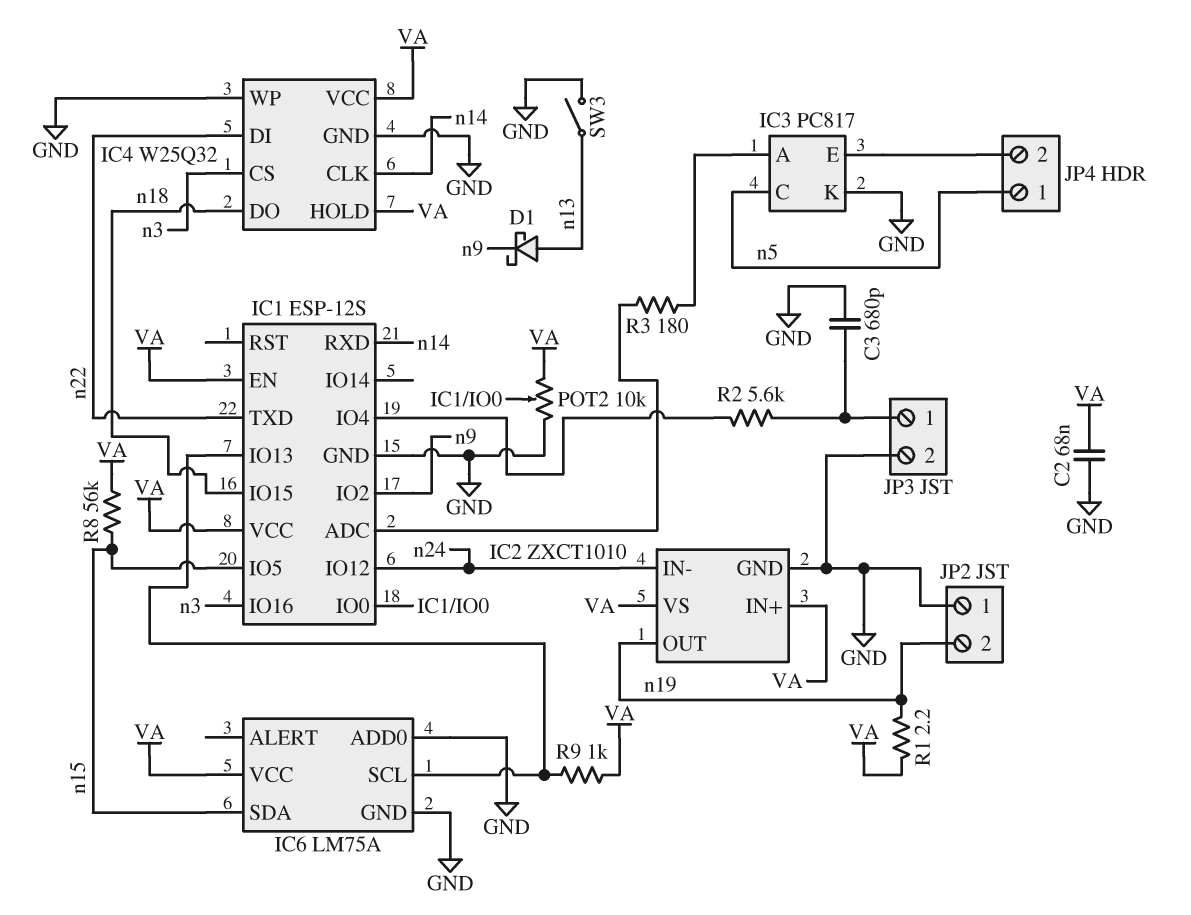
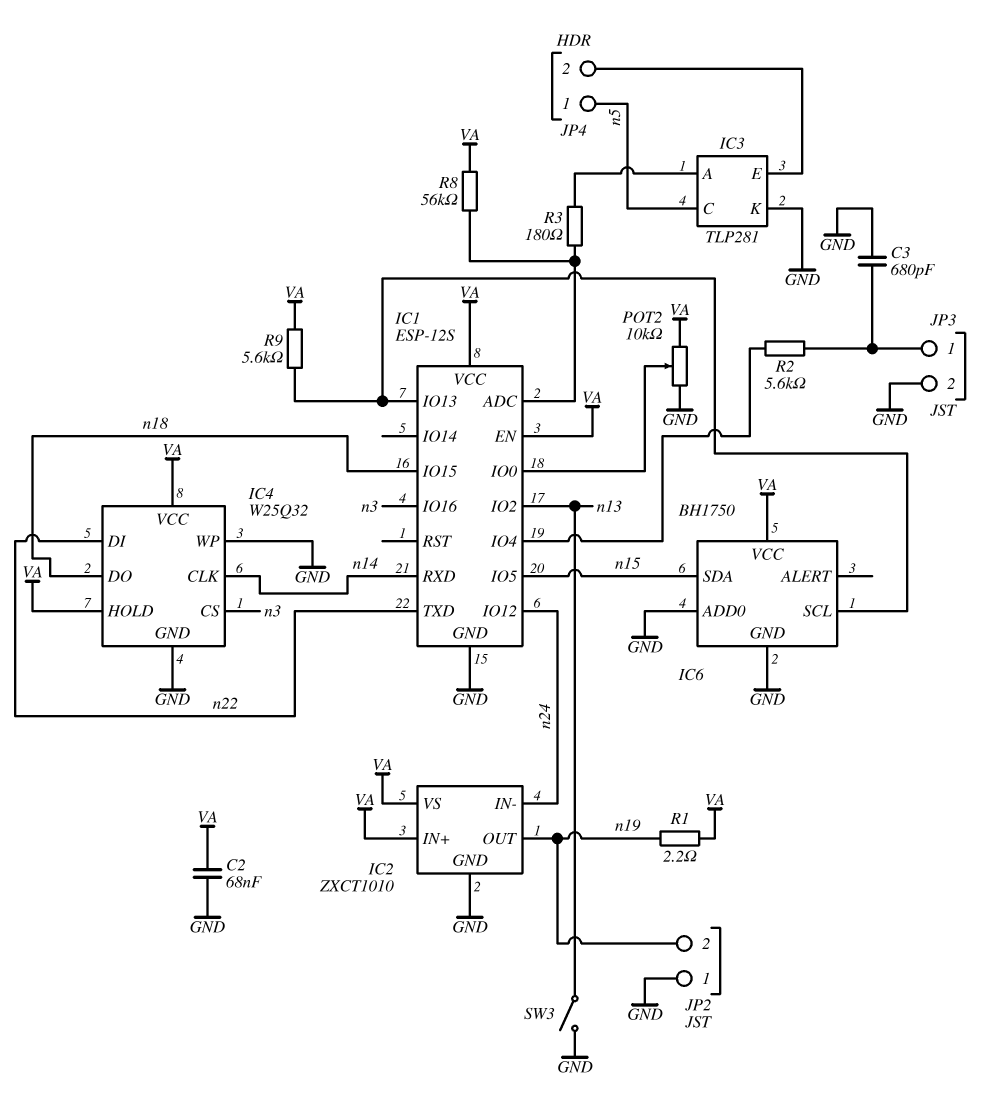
D1: schottky (A n13, K n9) -> none
IC1 pin IO2: n9 -> n13
IC3: PC817 -> TLP281
IC6: LM75A -> BH1750
R8: 56k (VA, n15) -> 56k (IC1/ADC, VA)
R9: 1k (IC1/IO13, VA) -> 5.6k (IC1/IO13, VA)

